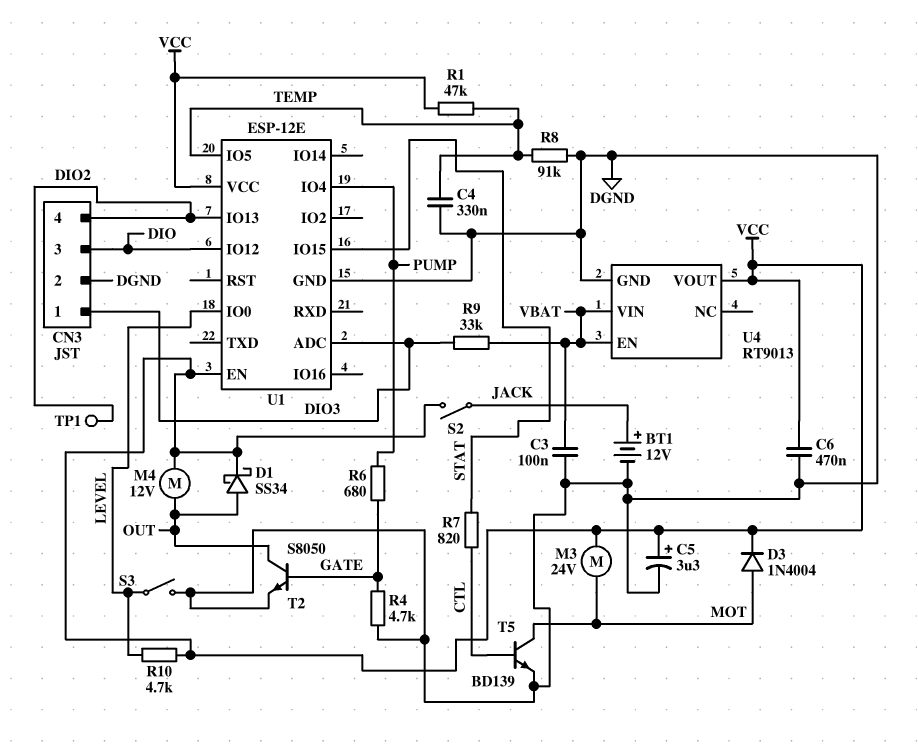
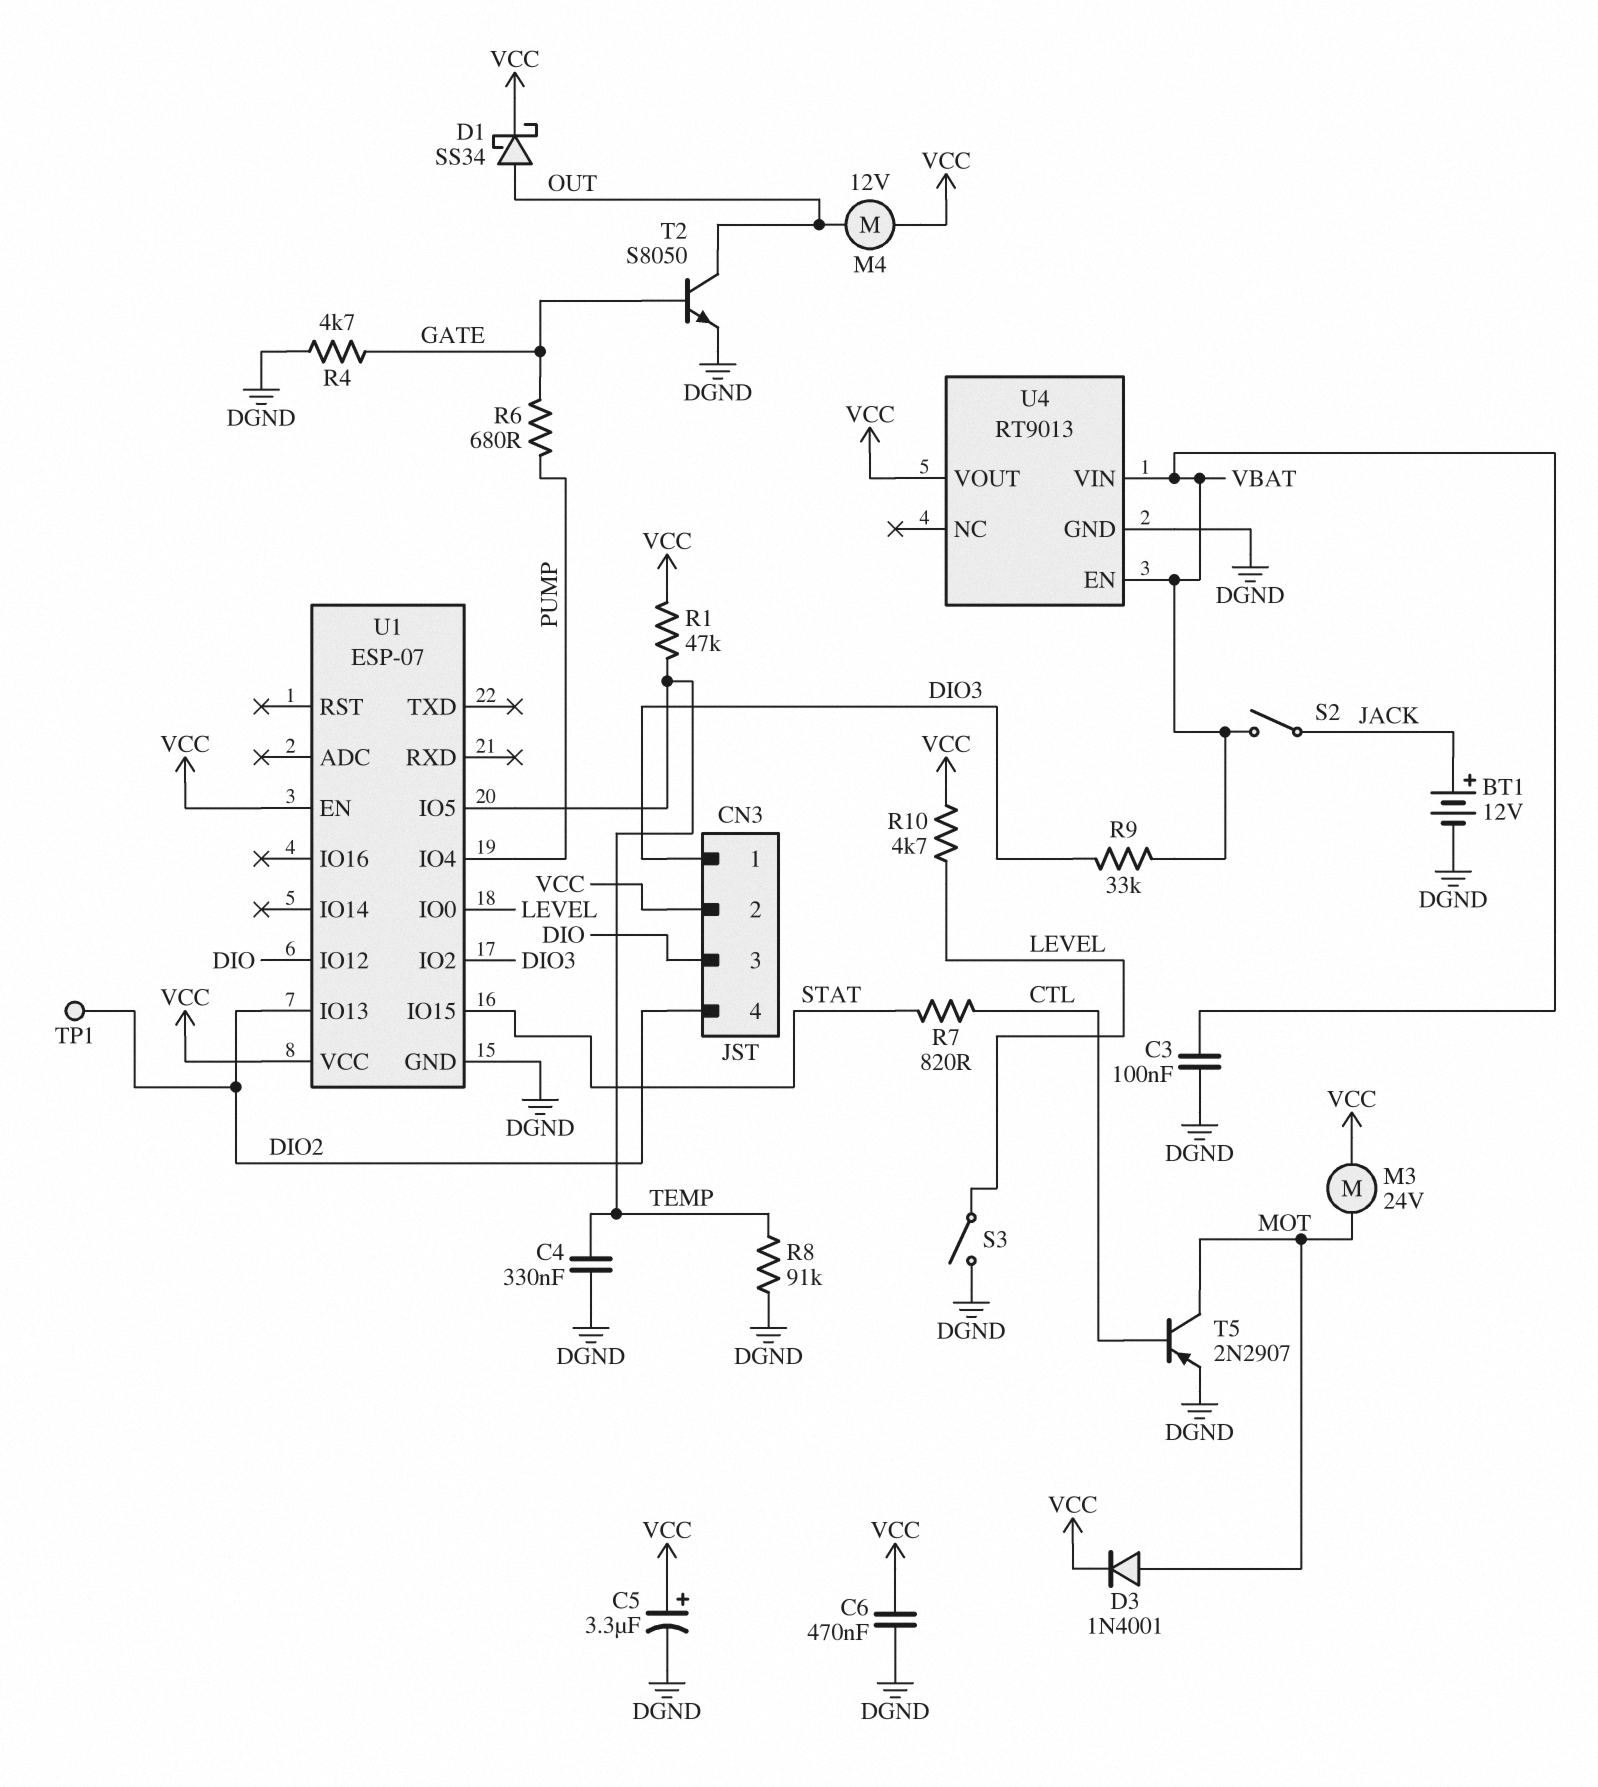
CN3 pin 2: DGND -> VCC
D3: diode 1N4004 (A MOT, K VCC) -> diode 1N4001 (A MOT, K VCC)
S2: switch (JACK, VCC) -> switch (JACK, VBAT)
T5: NPN BD139 (B CTL, C MOT, E DGND) -> PNP 2N2907 (B CTL, C MOT, E DGND)
U1: ESP-12E -> ESP-07
U1 pin ADC: DIO3 -> none
U1 pin IO2: none -> DIO3

